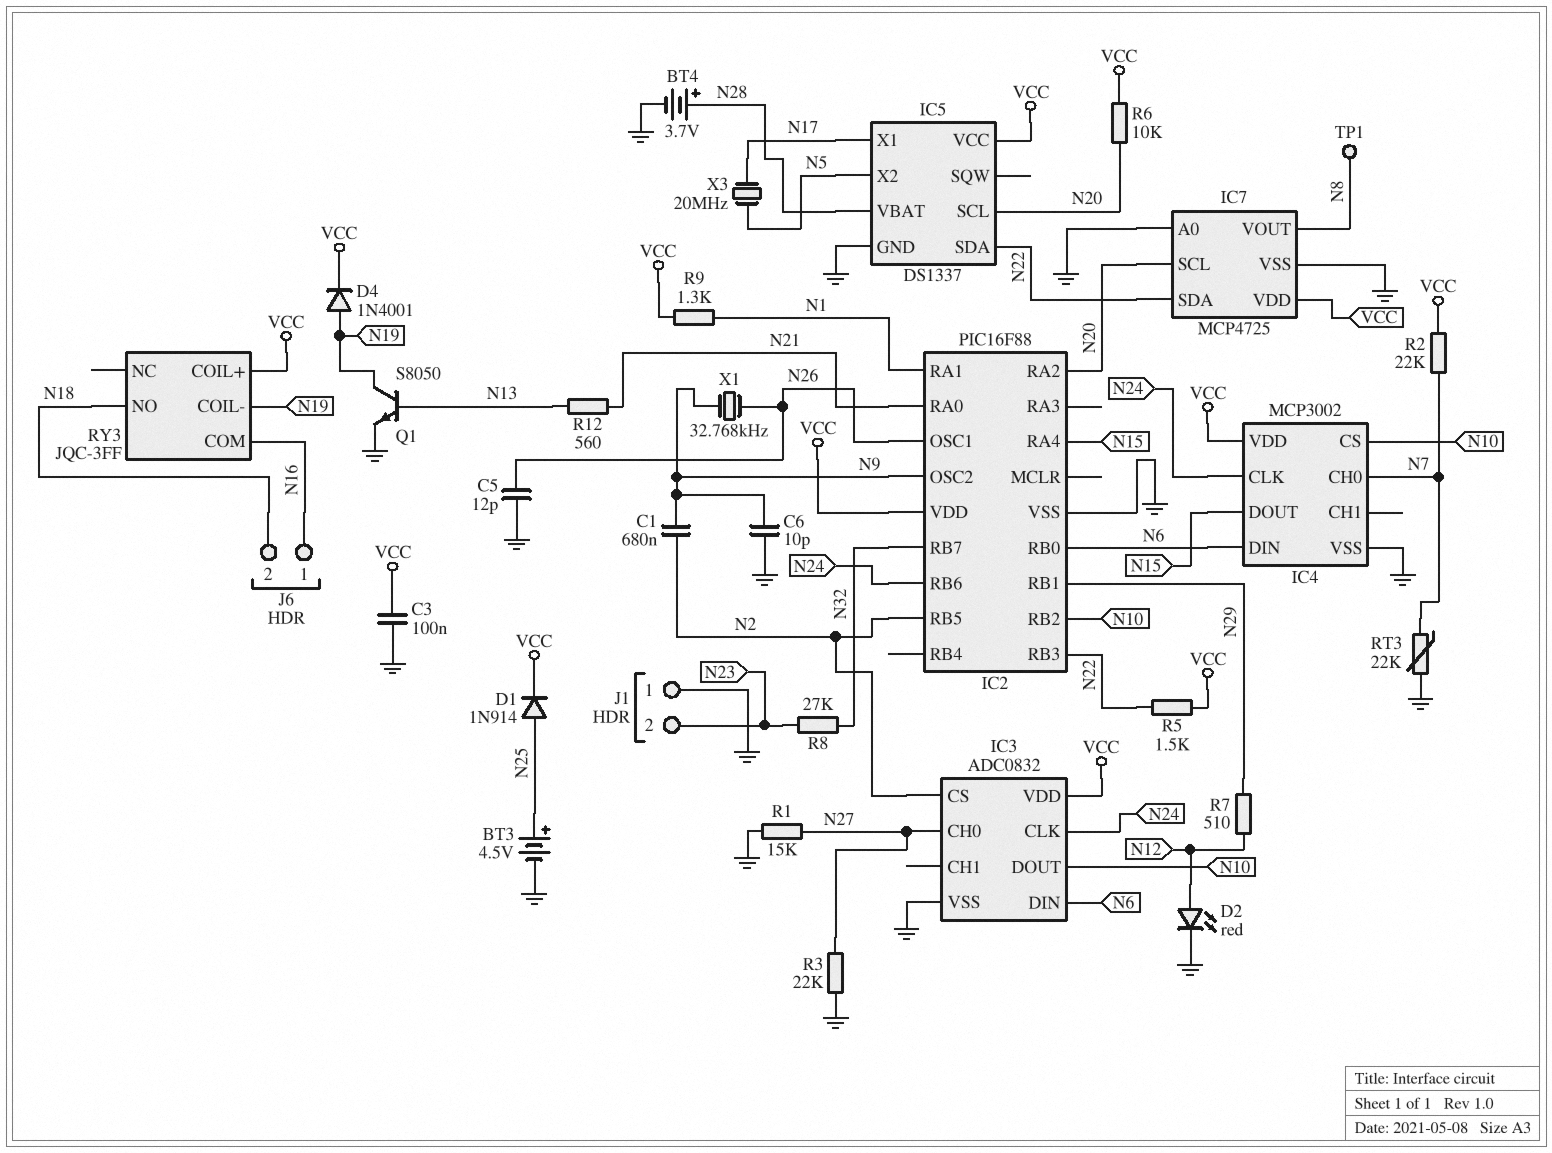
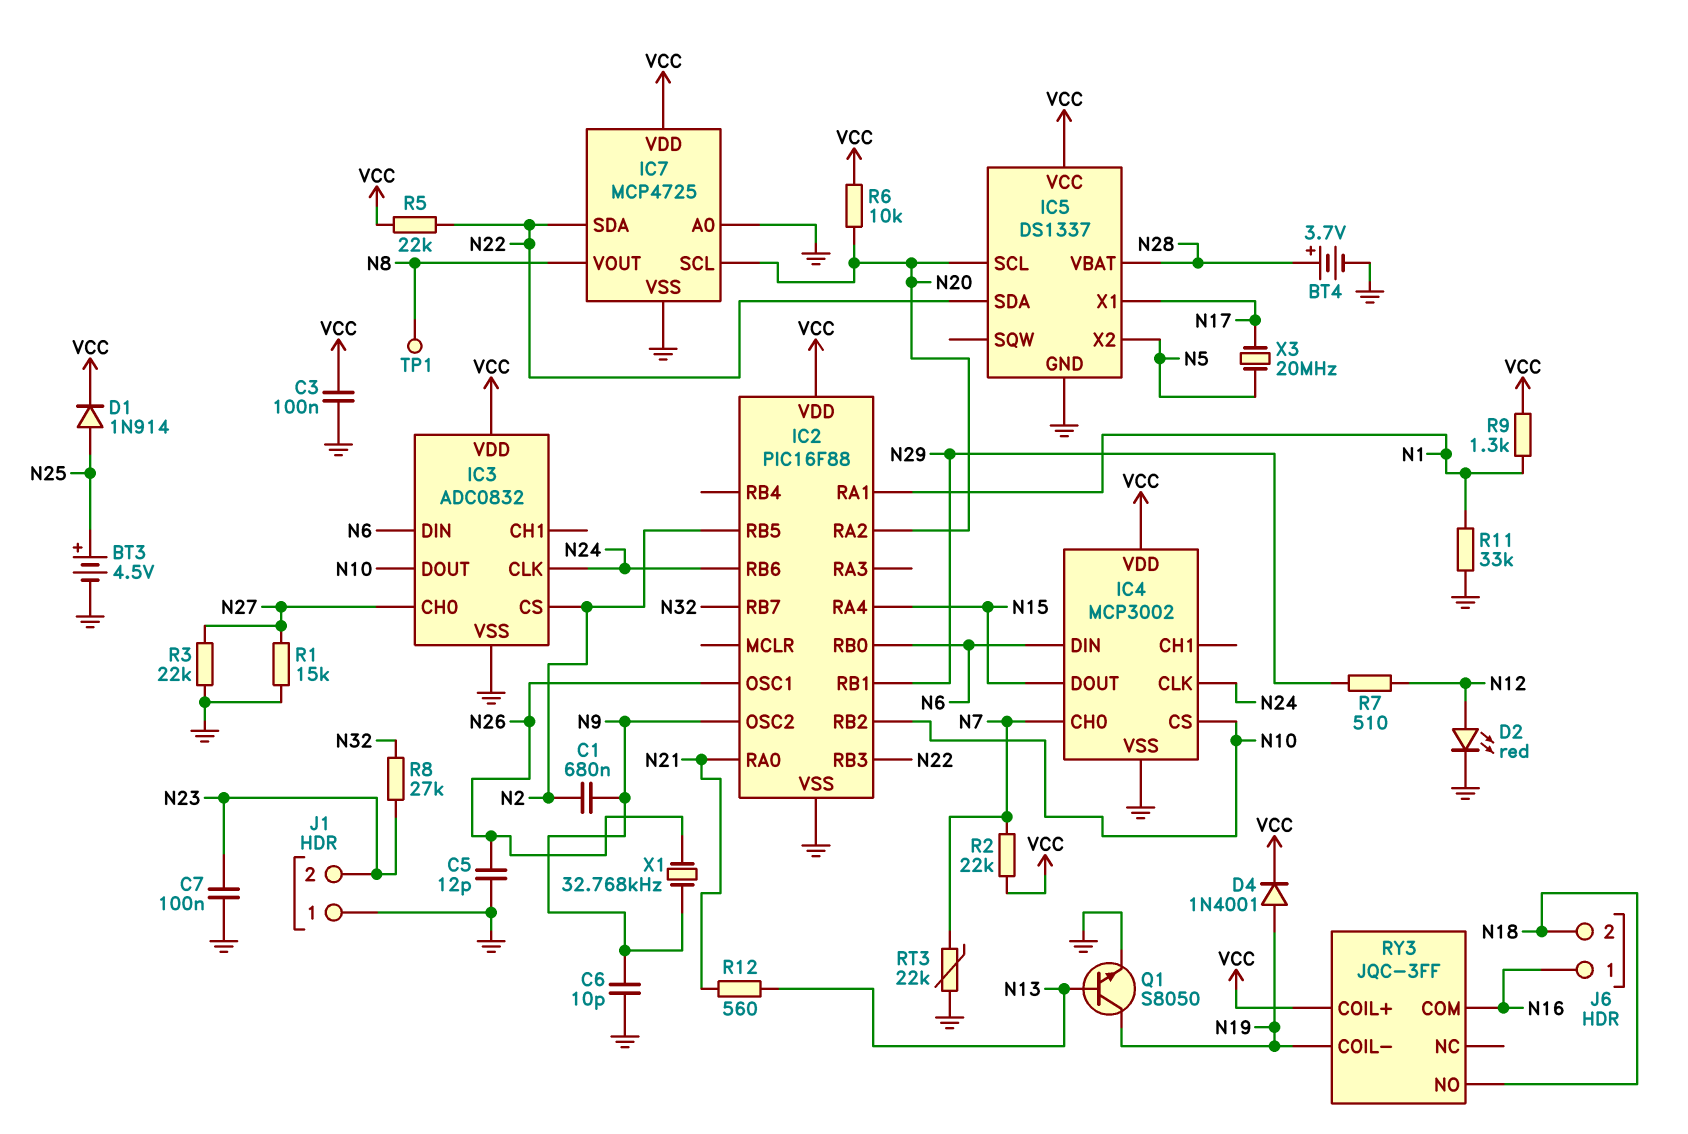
C7: none -> 100nF (GND, N23)
R5: 1.5k (N22, VCC) -> 22k (N22, VCC)
R11: none -> 33k (GND, N1)

